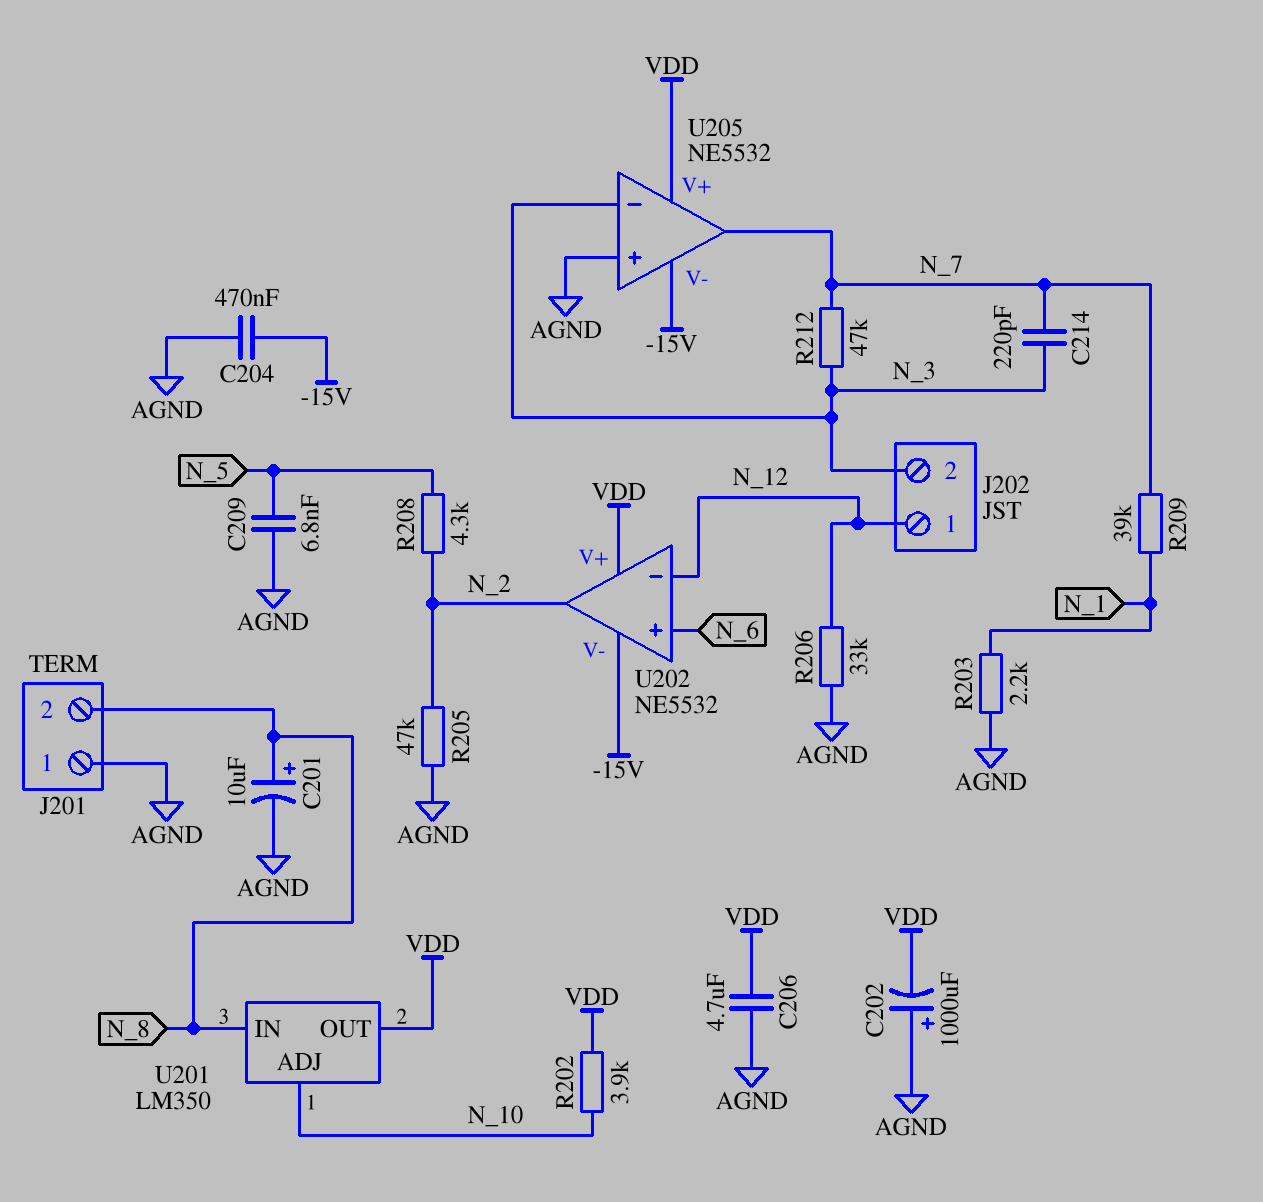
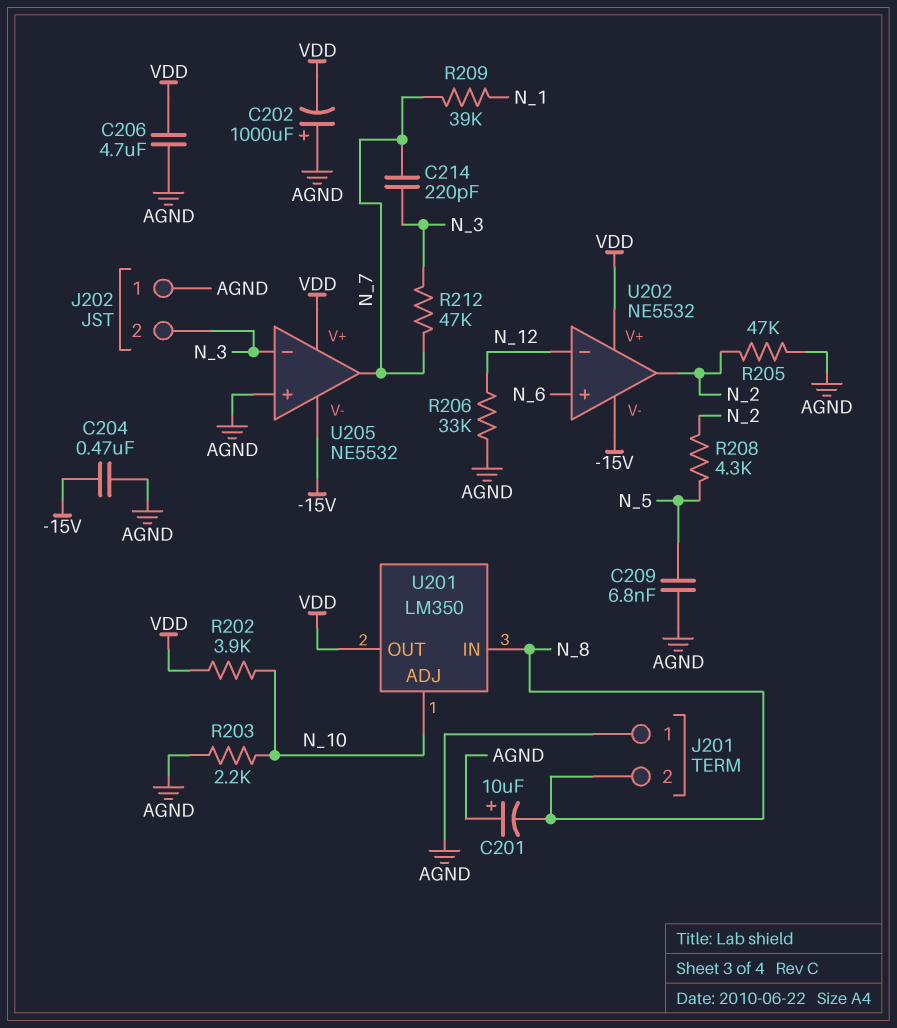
C201: 10uF (plus N_8, minus AGND) -> 10uF (plus AGND, minus N_8)
J202 pin 1: N_12 -> AGND
R203: 2.2k (AGND, N_1) -> 2.2k (AGND, N_10)

